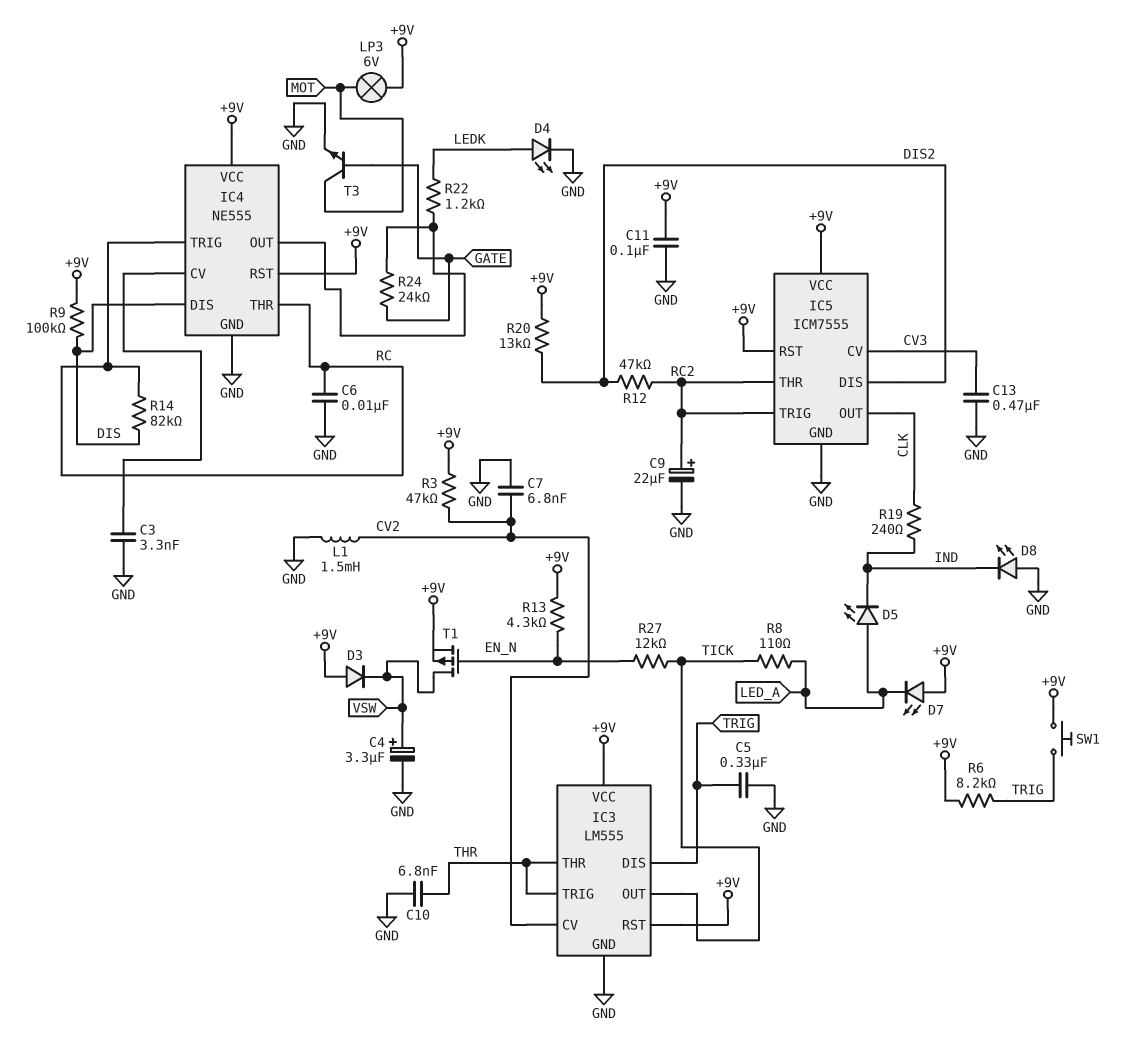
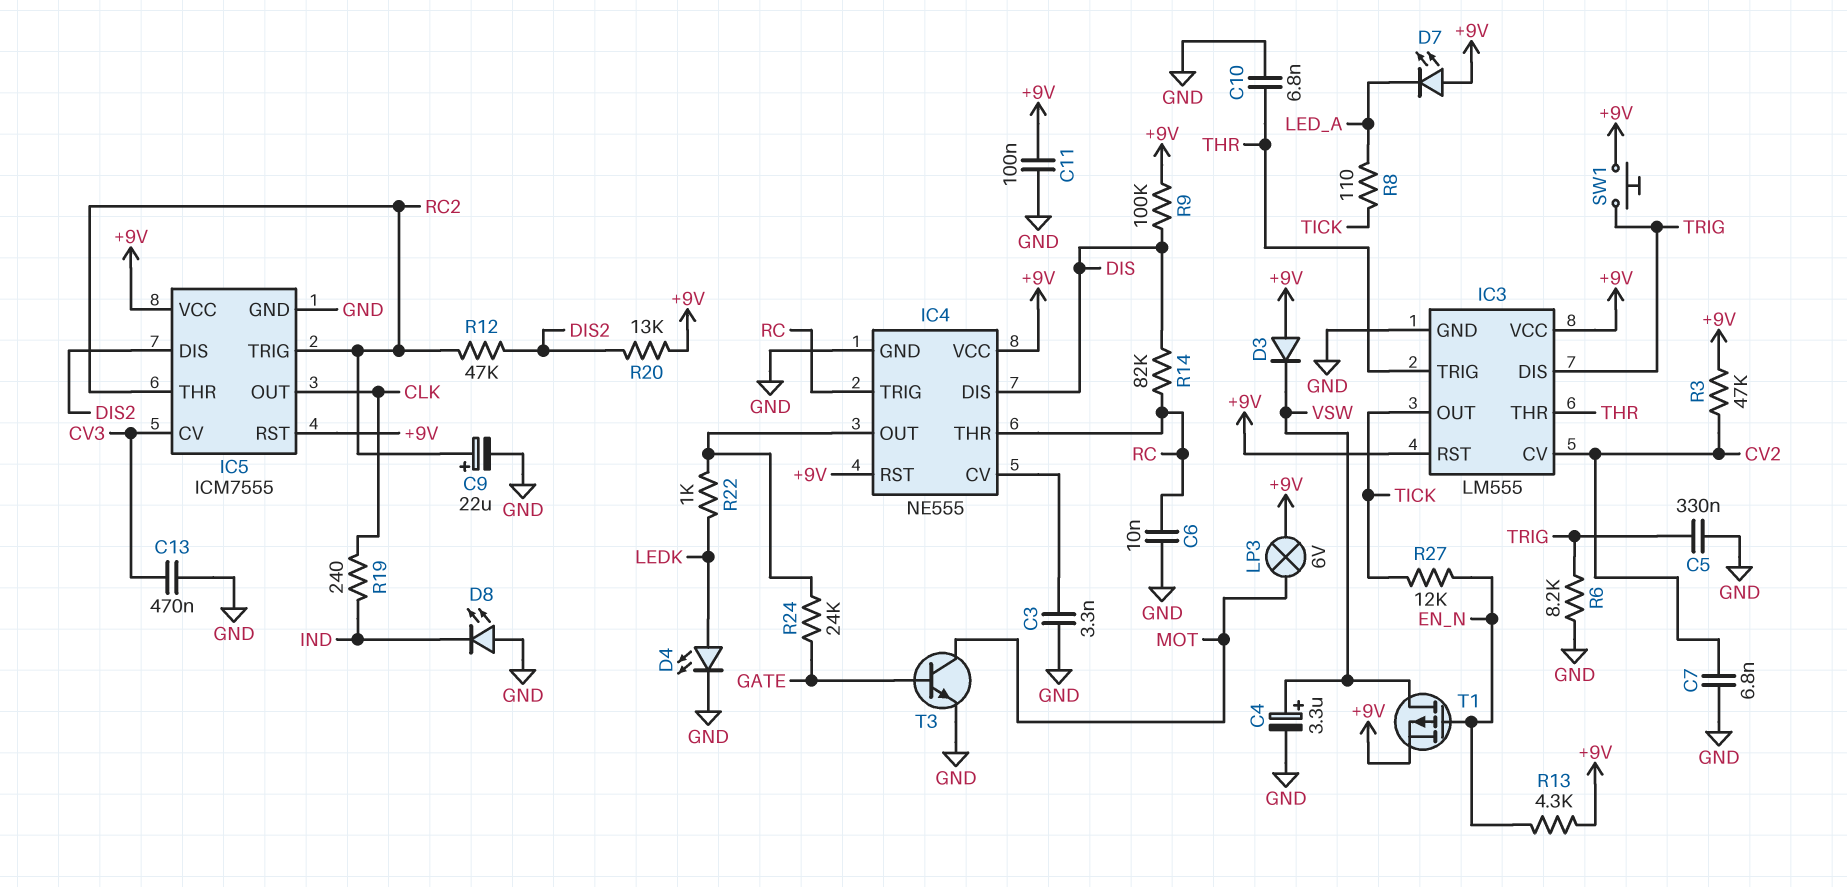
D5: LED (A LED_A, K IND) -> none
L1: 1.5mH (CV2, GND) -> none
R6: 8.2k (+9V, TRIG) -> 8.2k (GND, TRIG)
R22: 1.2k (IC4/OUT, LEDK) -> 1k (IC4/OUT, LEDK)

